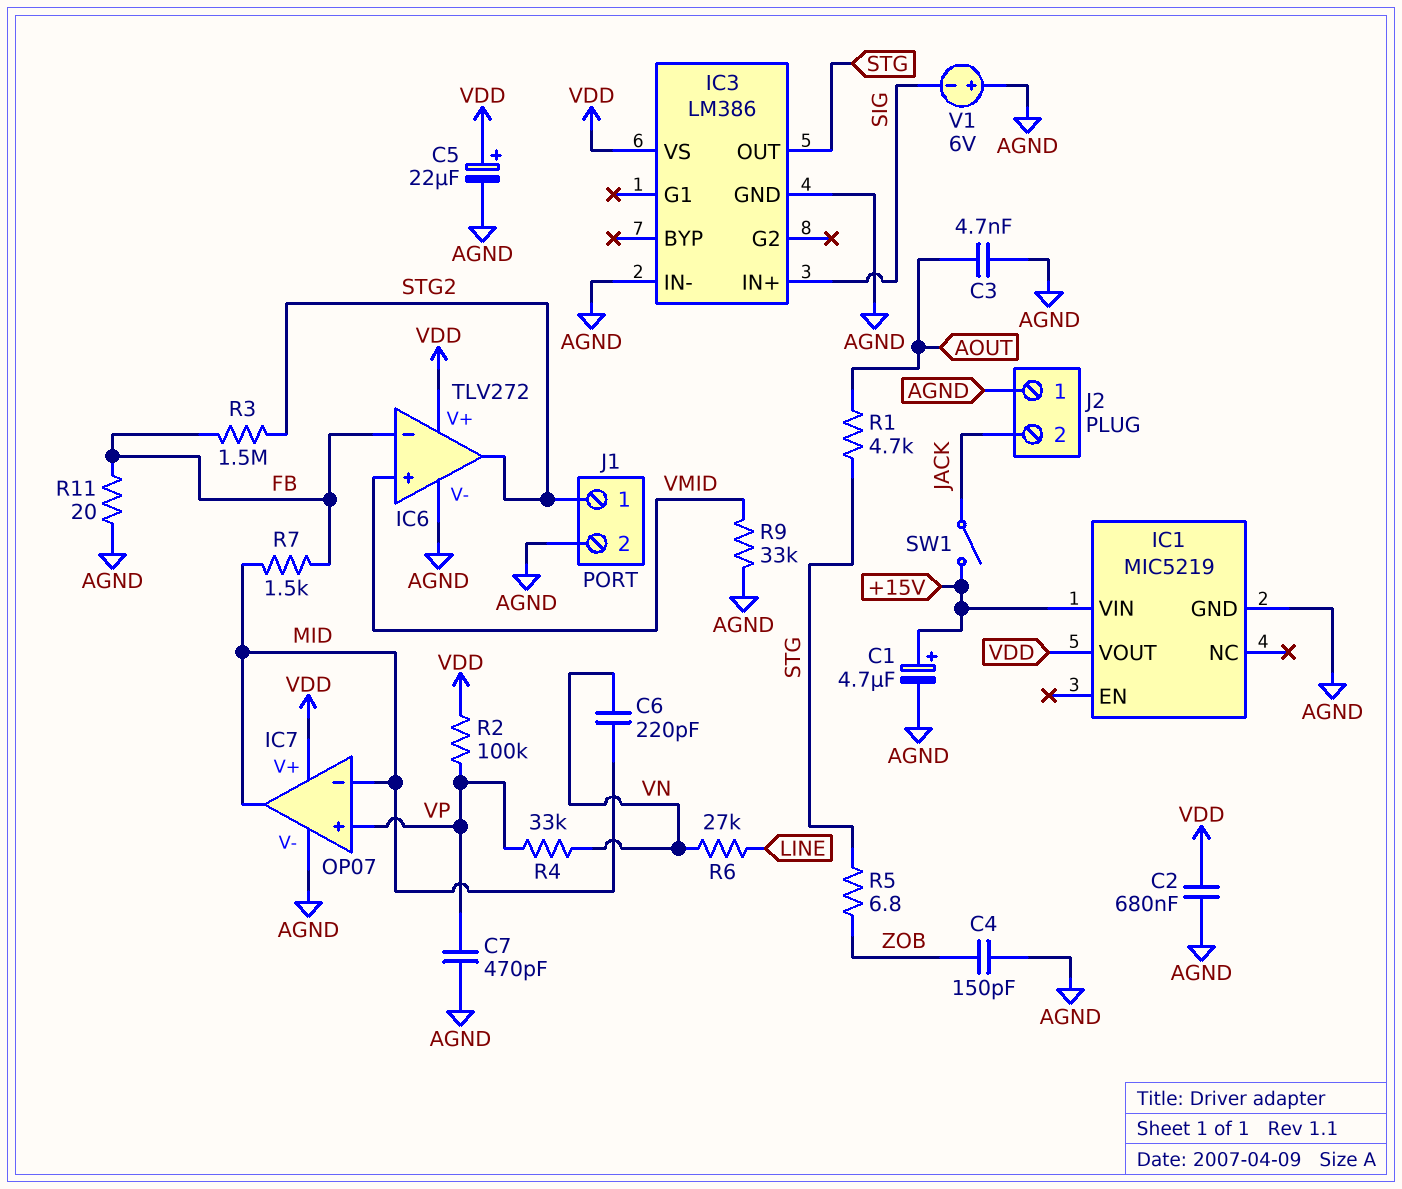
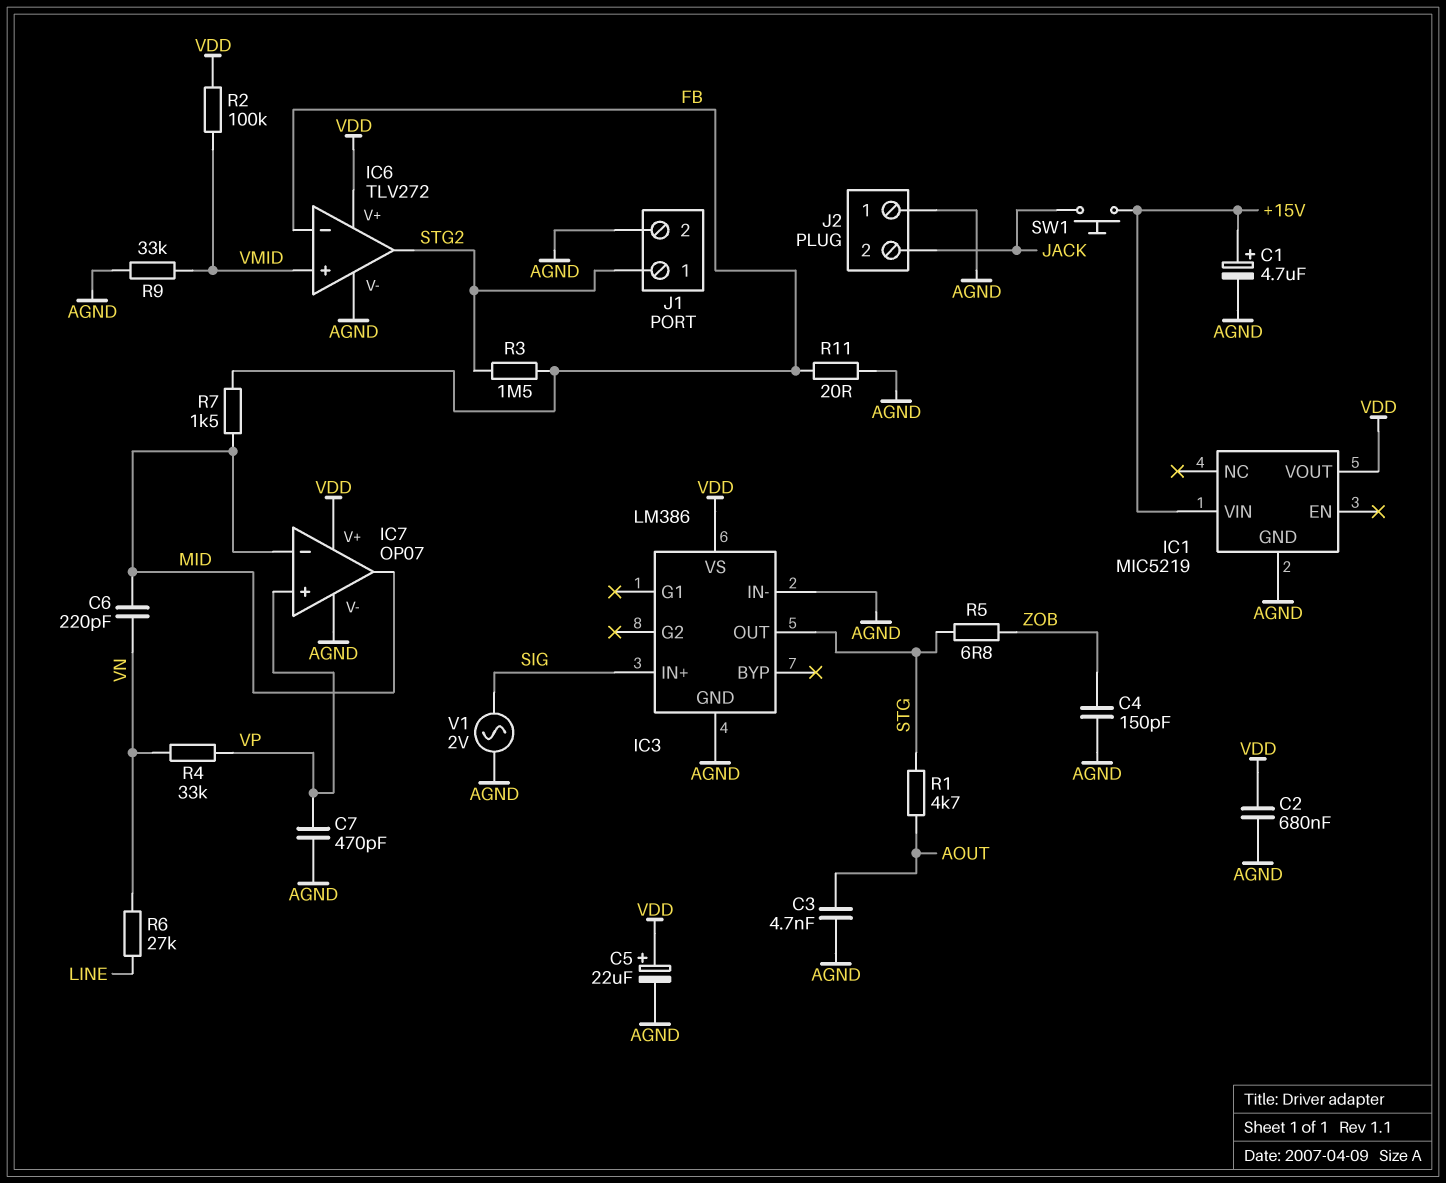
R2: 100k (VDD, VP) -> 100k (VDD, VMID)
SW1: switch (+15V, JACK) -> button (+15V, JACK)
V1: 6V (plus AGND, minus SIG) -> AC 2V (AGND, SIG)

